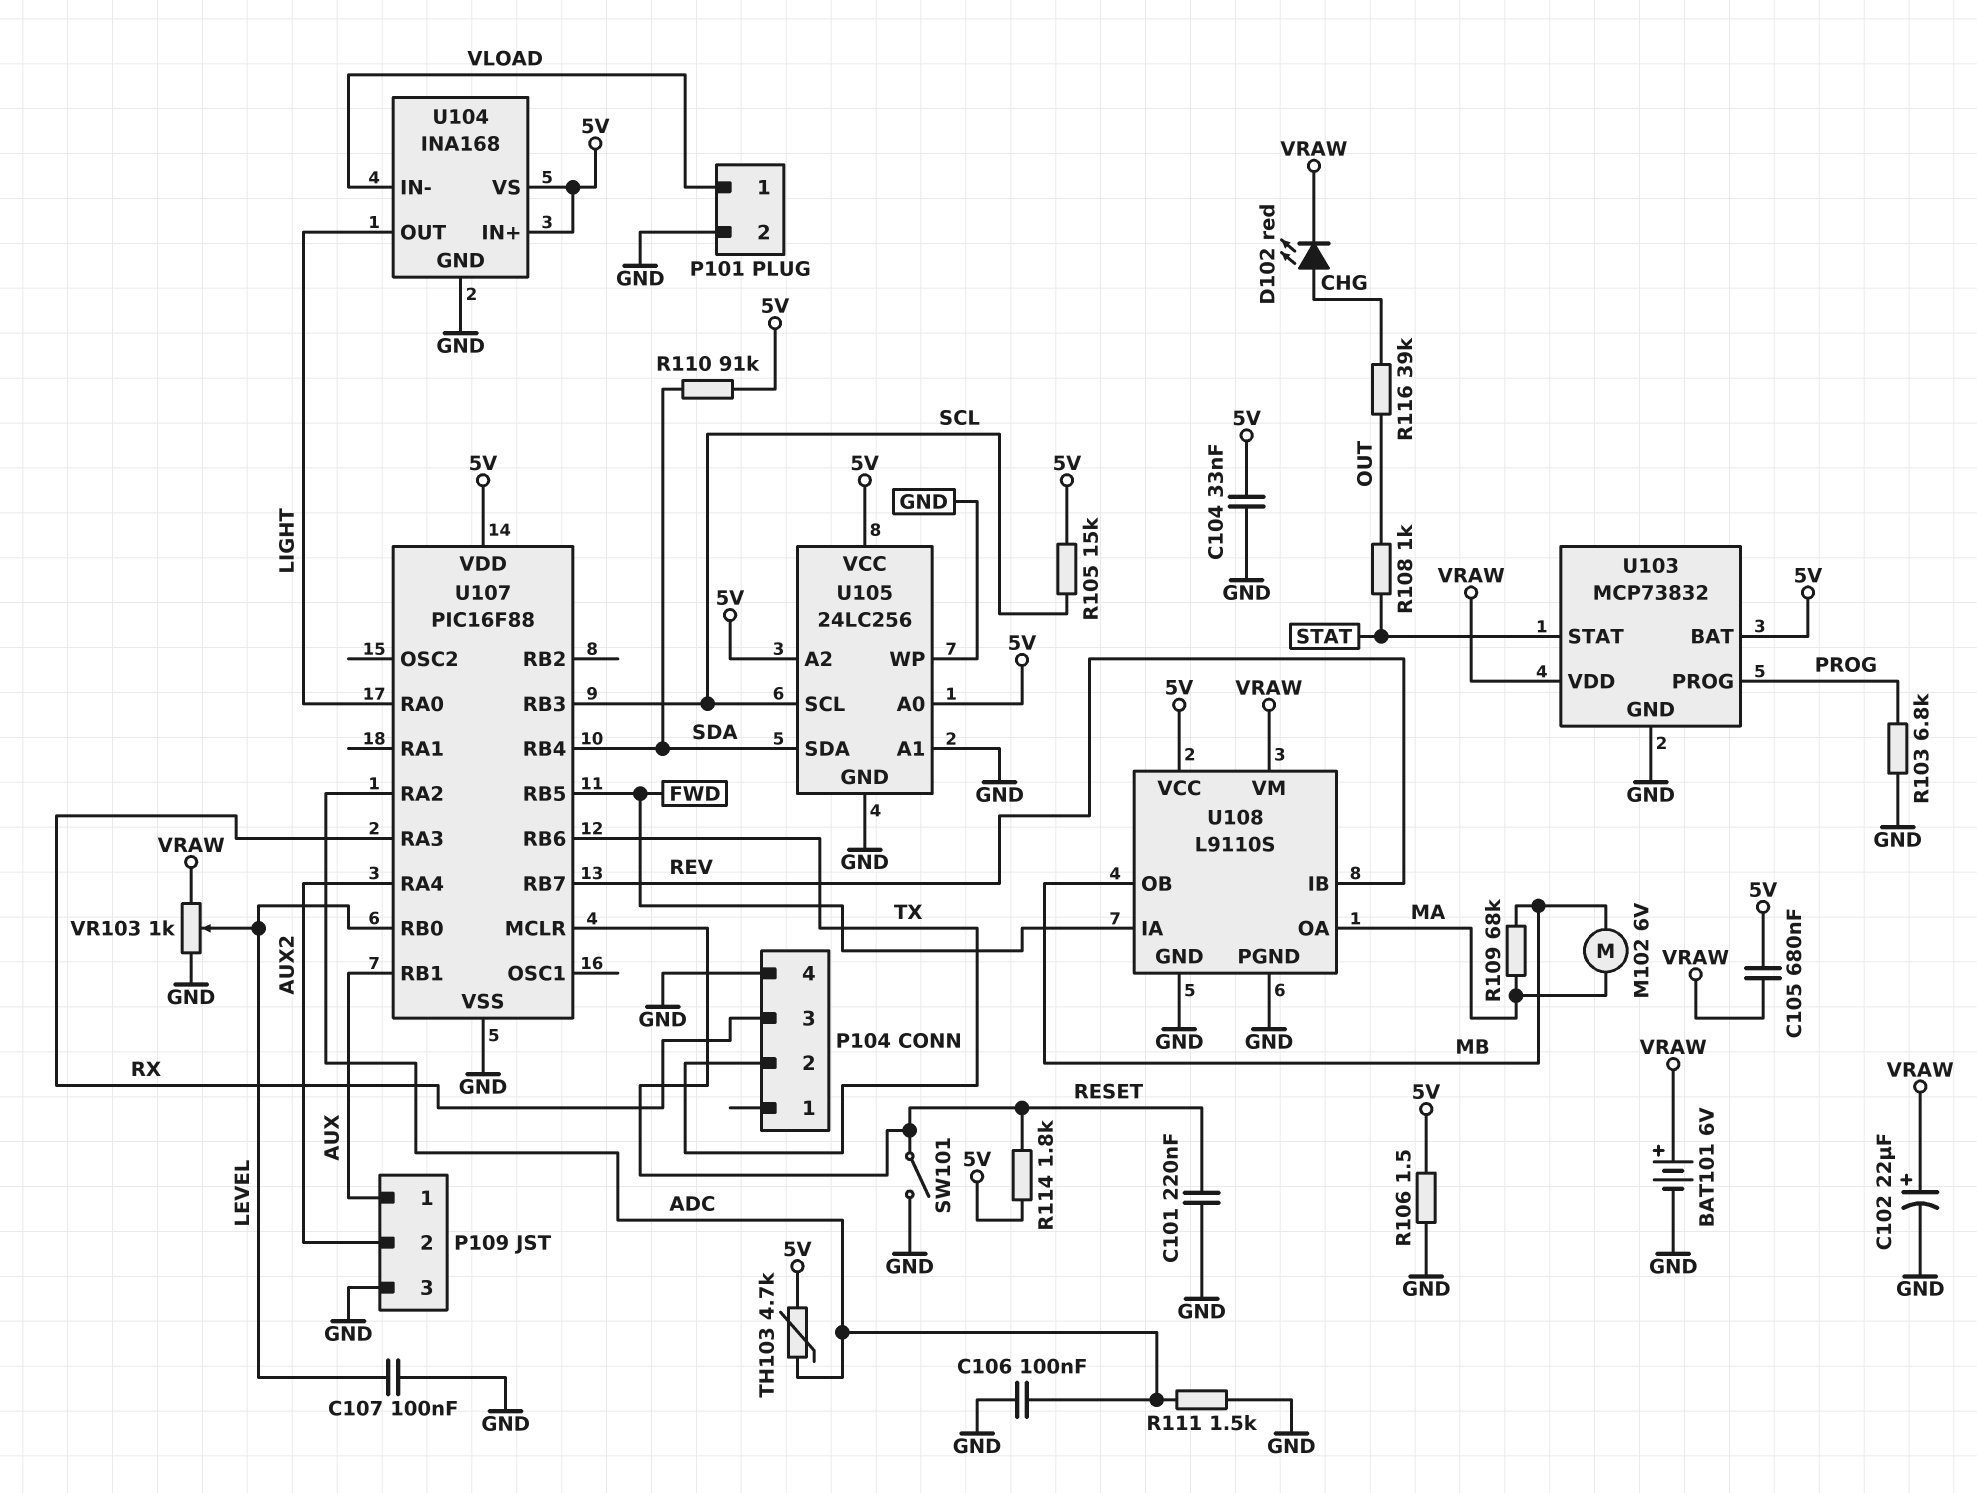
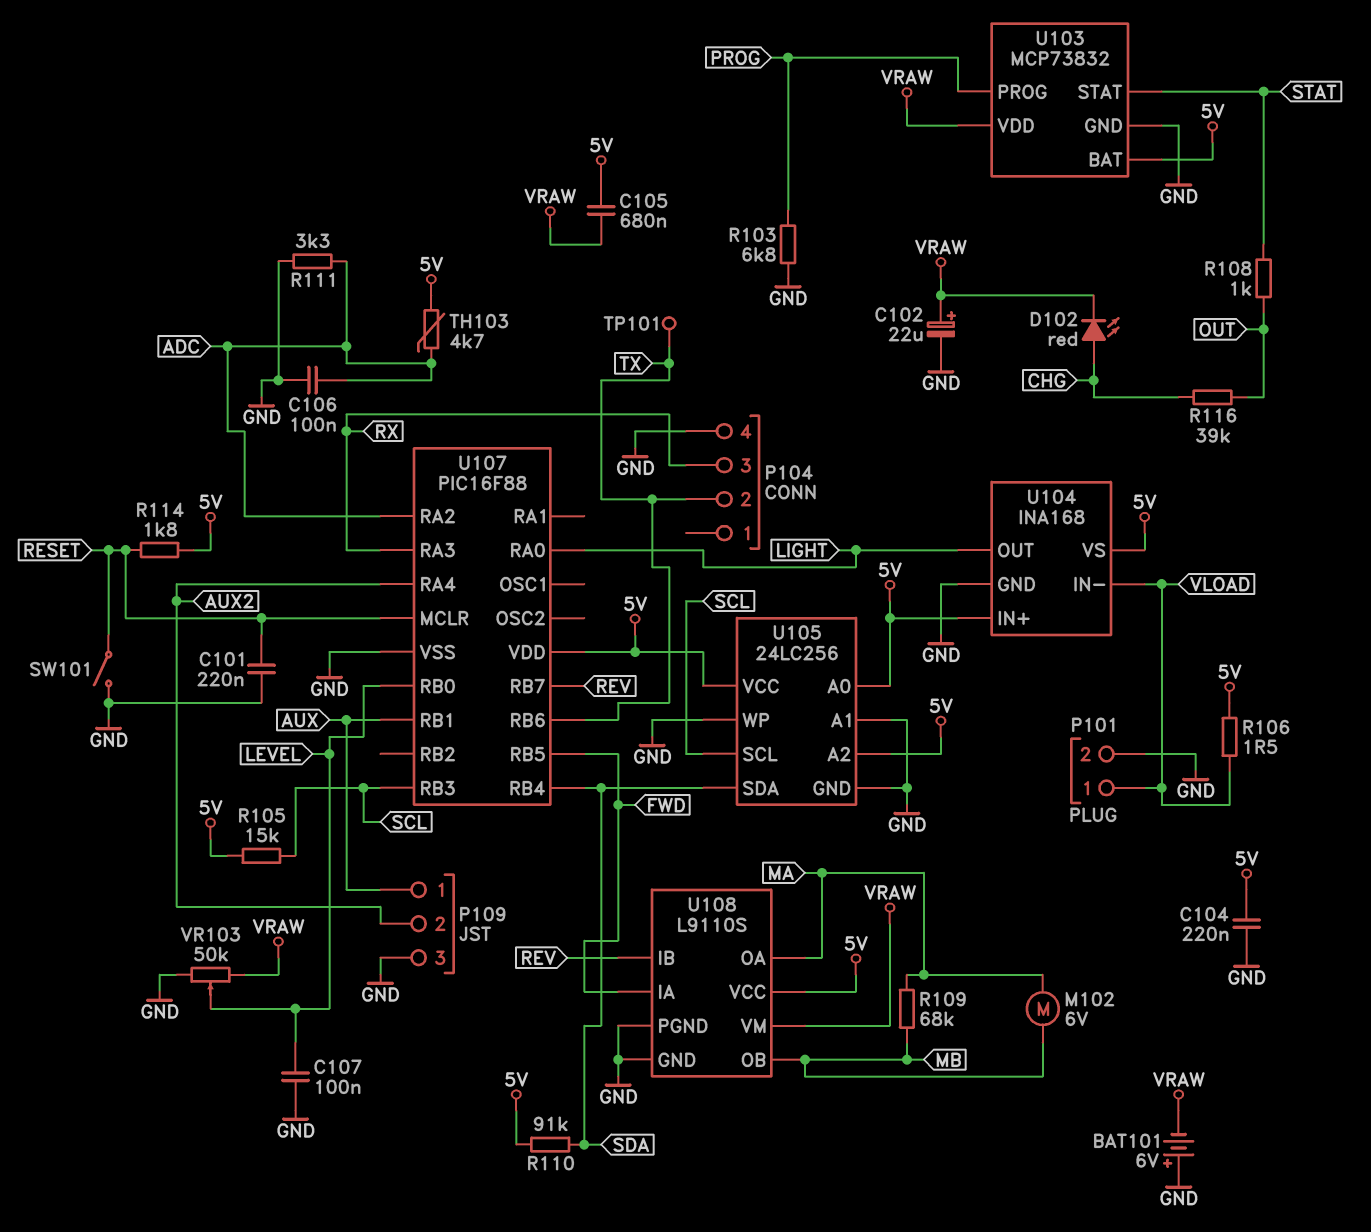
BAT101: 6V (plus VRAW, minus GND) -> 6V (plus GND, minus VRAW)
C104: 33nF (5V, GND) -> 220nF (5V, GND)
R106: 1.5 (5V, GND) -> 1.5 (5V, VLOAD)
R111: 1.5k (ADC, GND) -> 3.3k (ADC, GND)
TP101: none -> test point (TX)
VR103: 1k (GND, VRAW, wiper LEVEL) -> 50k (GND, VRAW, wiper LEVEL)

